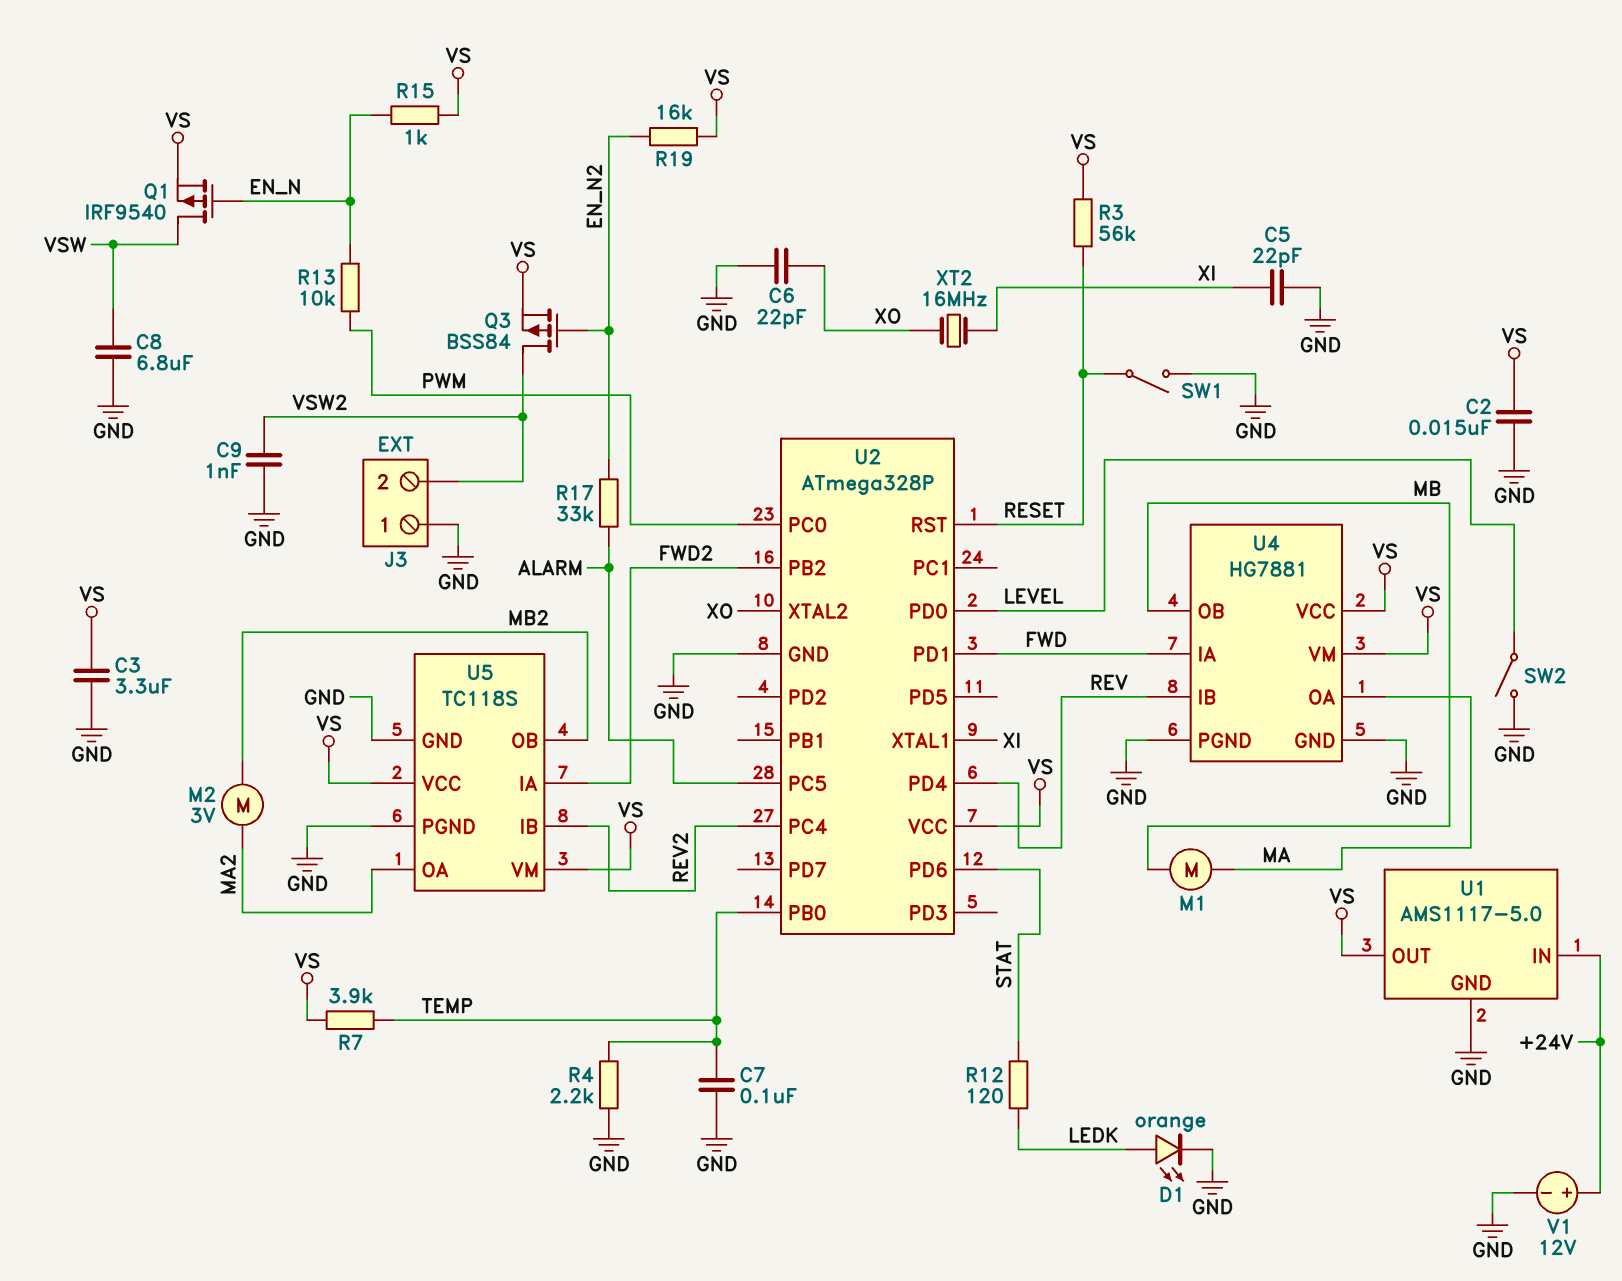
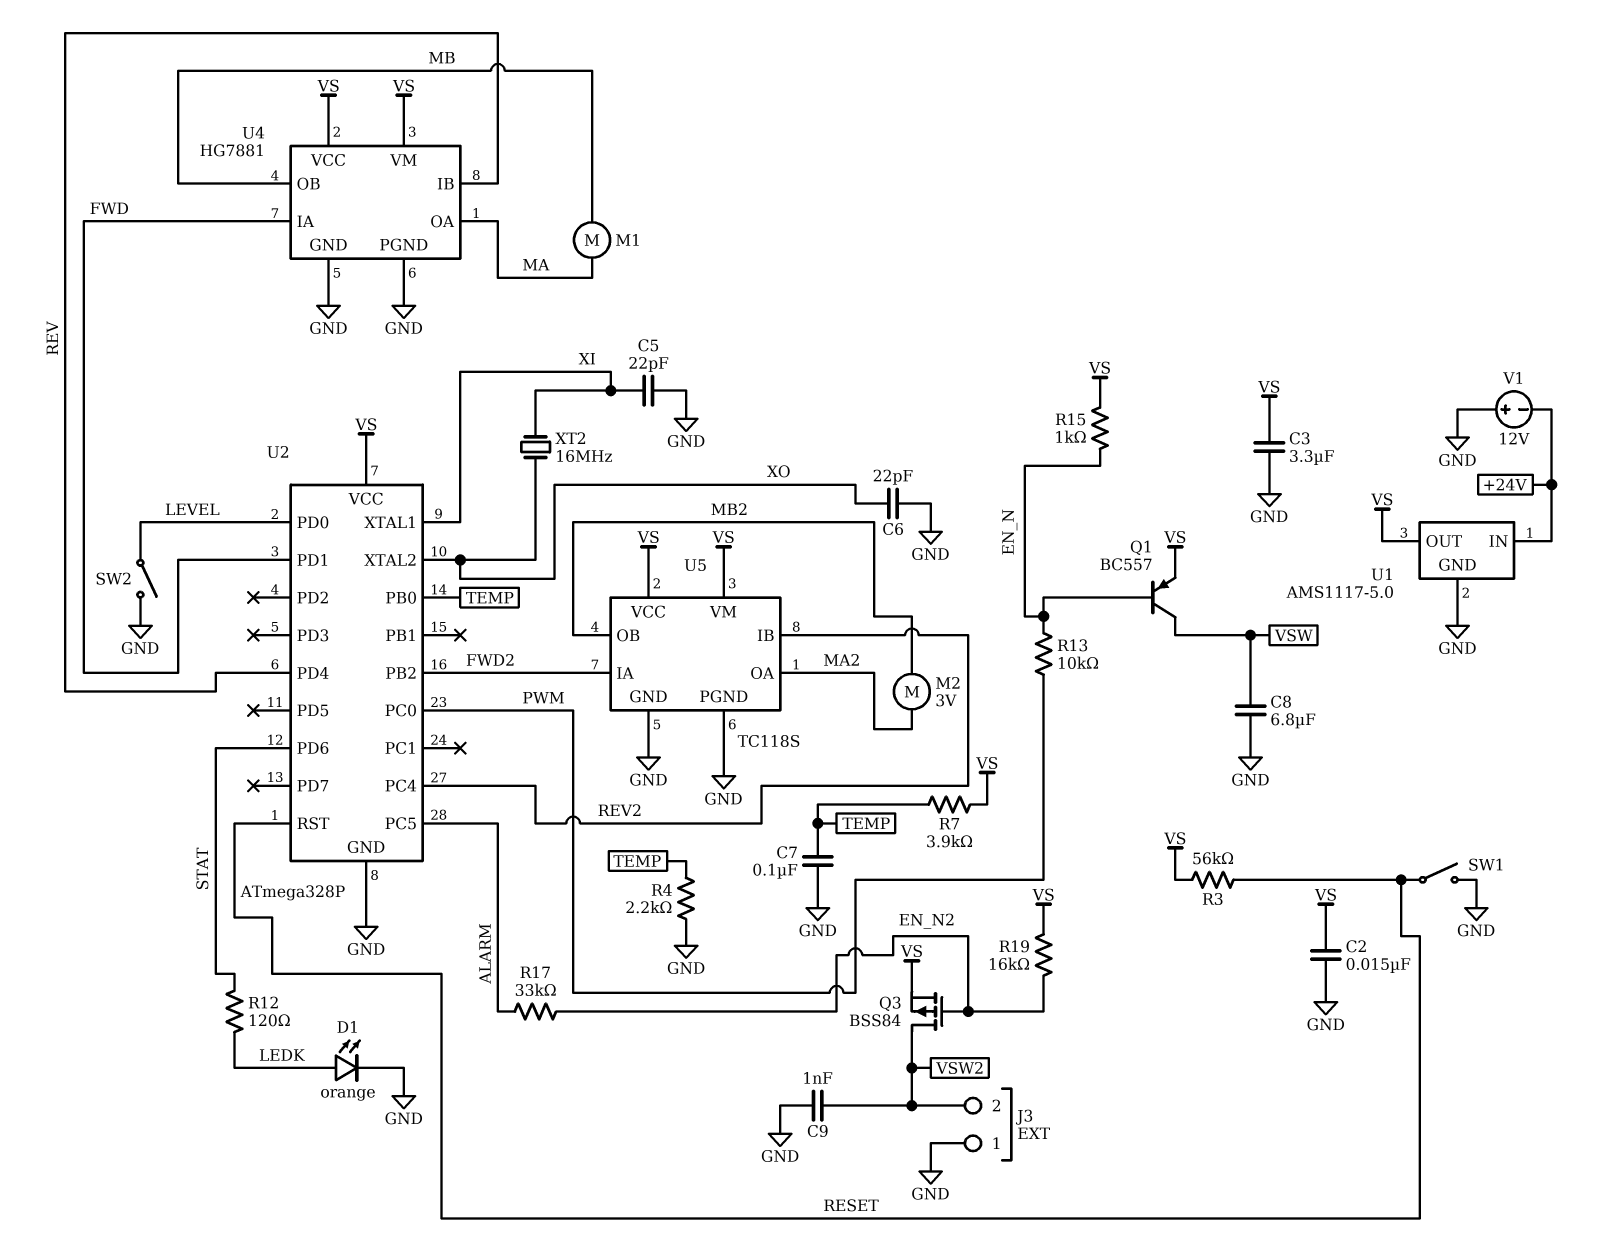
Q1: PMOS IRF9540 (G EN_N, D VSW, S VS) -> PNP BC557 (B EN_N, C VSW, E VS)
V1: 12V (plus +24V, minus GND) -> 12V (plus GND, minus +24V)

